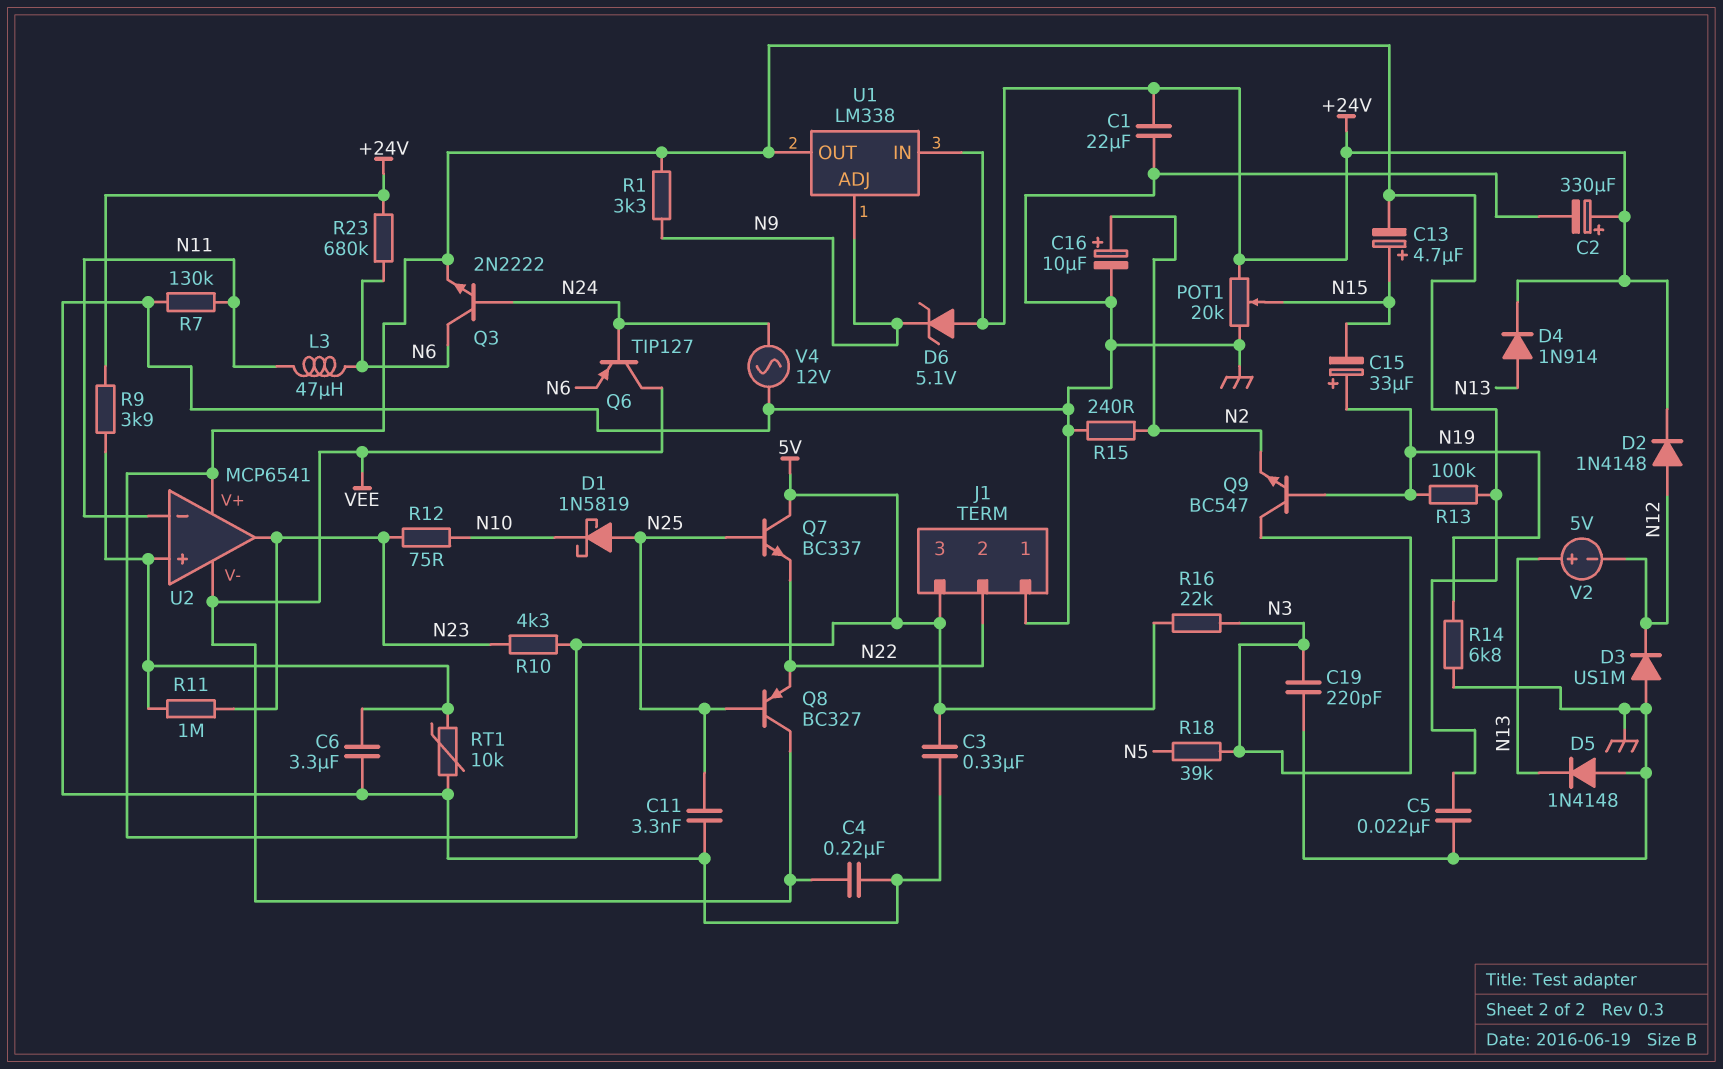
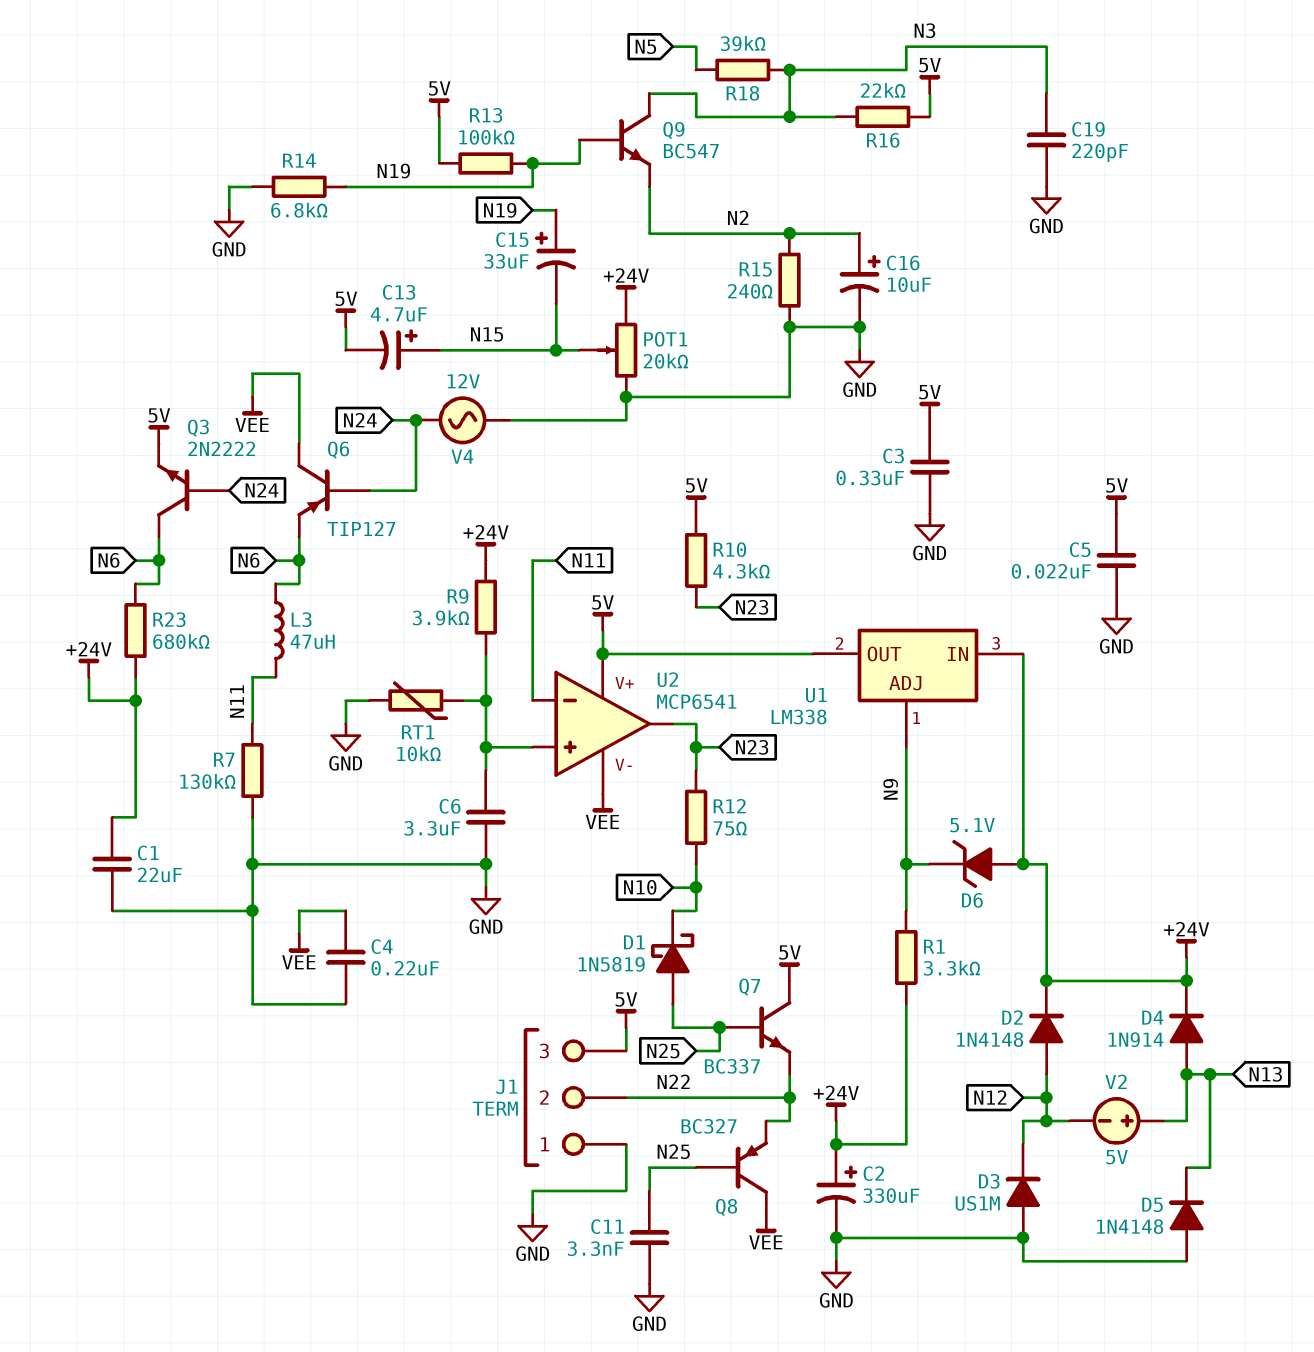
R1: 3.3k (5V, N9) -> 3.3k (+24V, N9)
R11: 1M (N23, U2/in+) -> none

